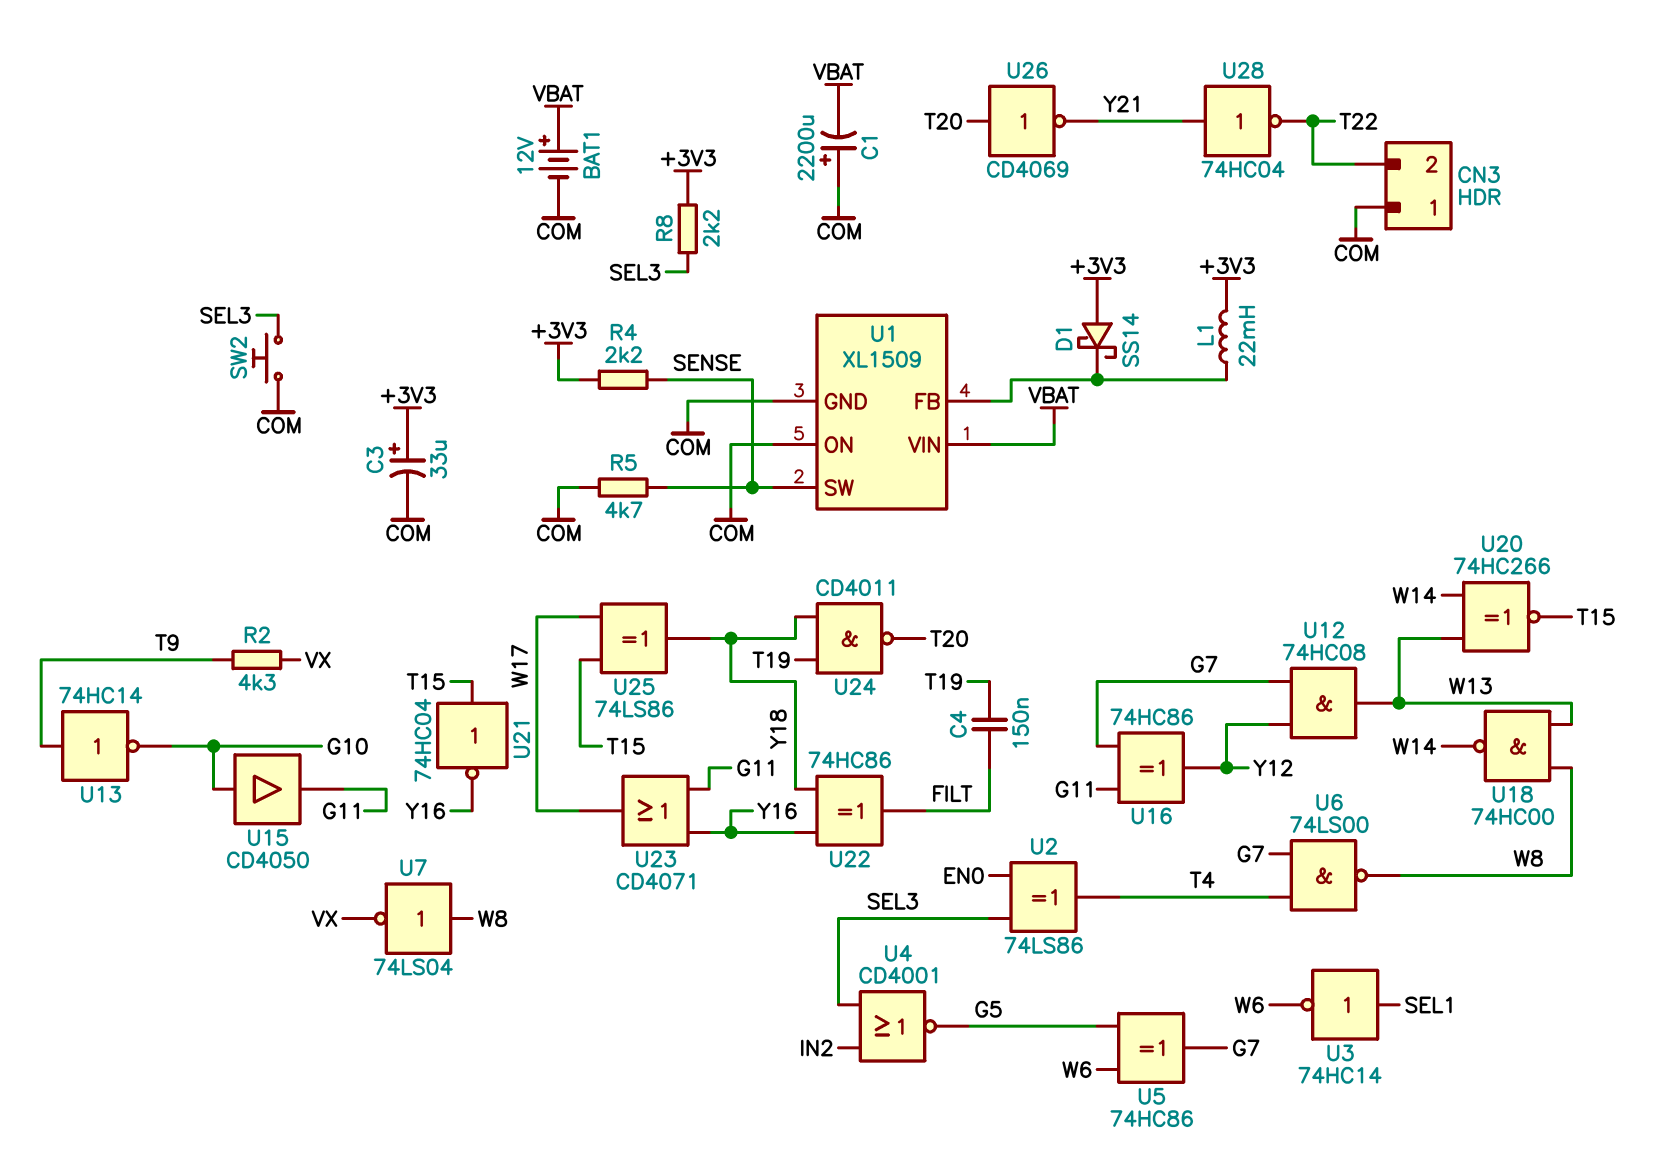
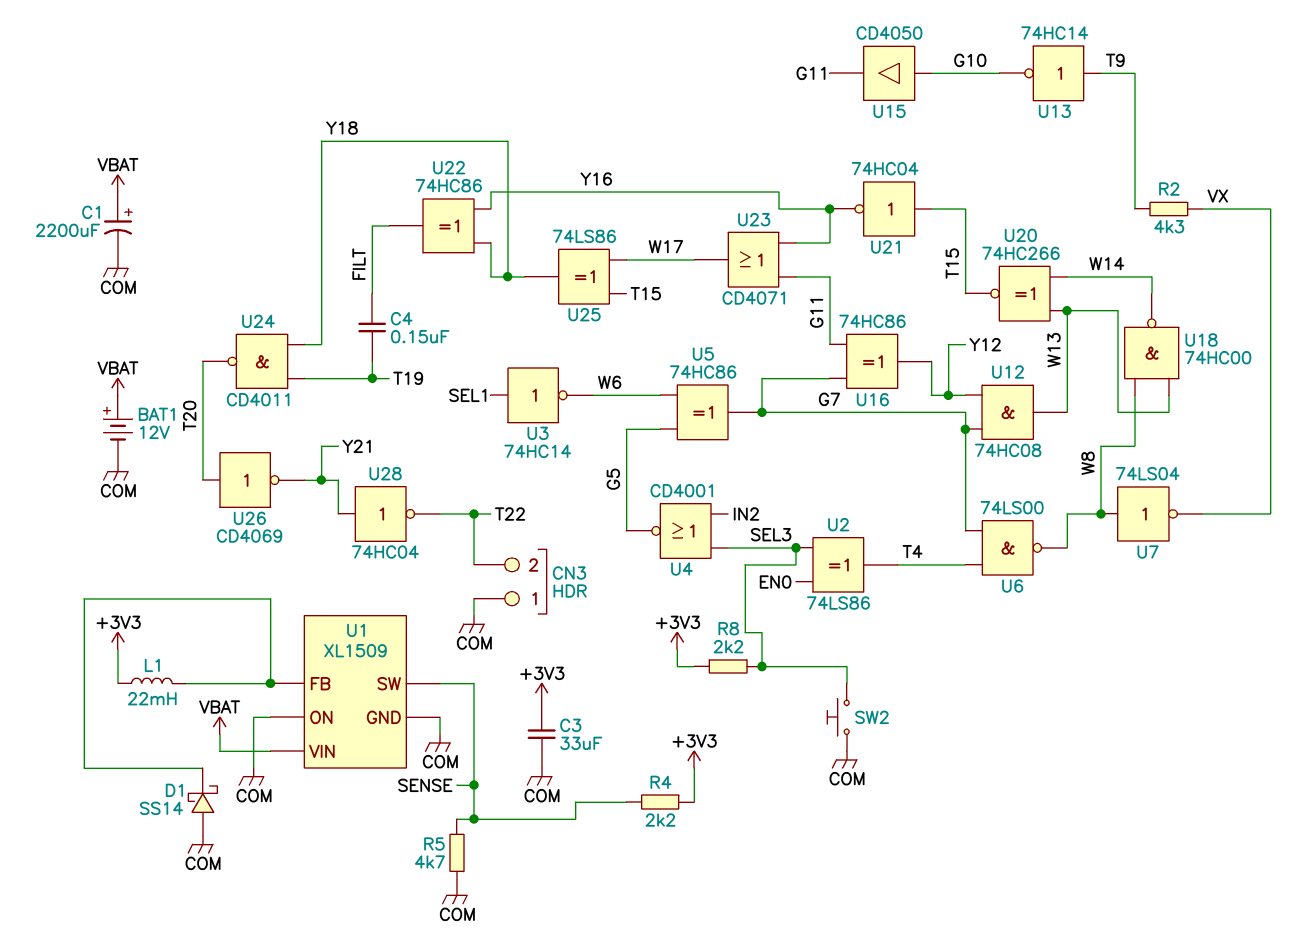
C1: 2200uF (plus COM, minus VBAT) -> 2200uF (plus VBAT, minus COM)
C3: 33uF (plus +3V3, minus COM) -> 33uF (+3V3, COM)
D1: schottky SS14 (A +3V3, K U1/FB) -> schottky SS14 (A COM, K U1/FB)

